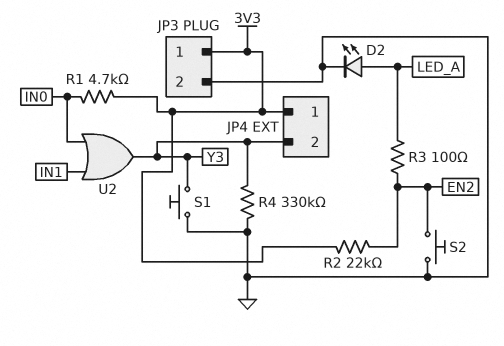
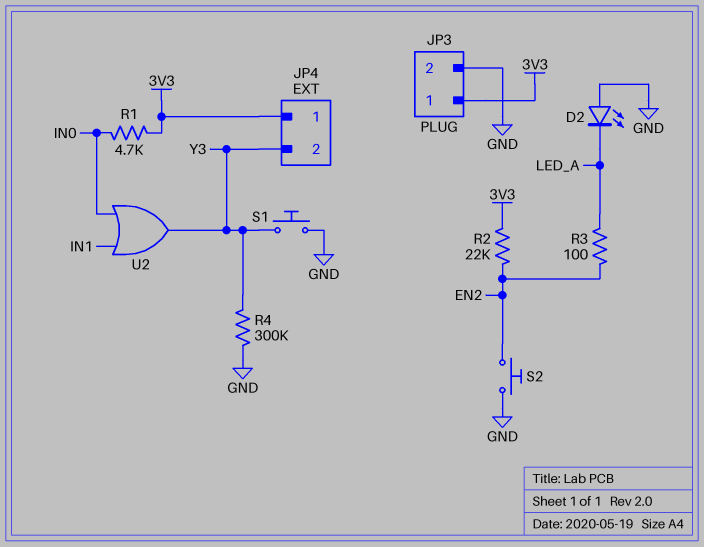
D2: LED (A LED_A, K GND) -> LED (A GND, K LED_A)
R4: 330k (GND, Y3) -> 300k (GND, Y3)

